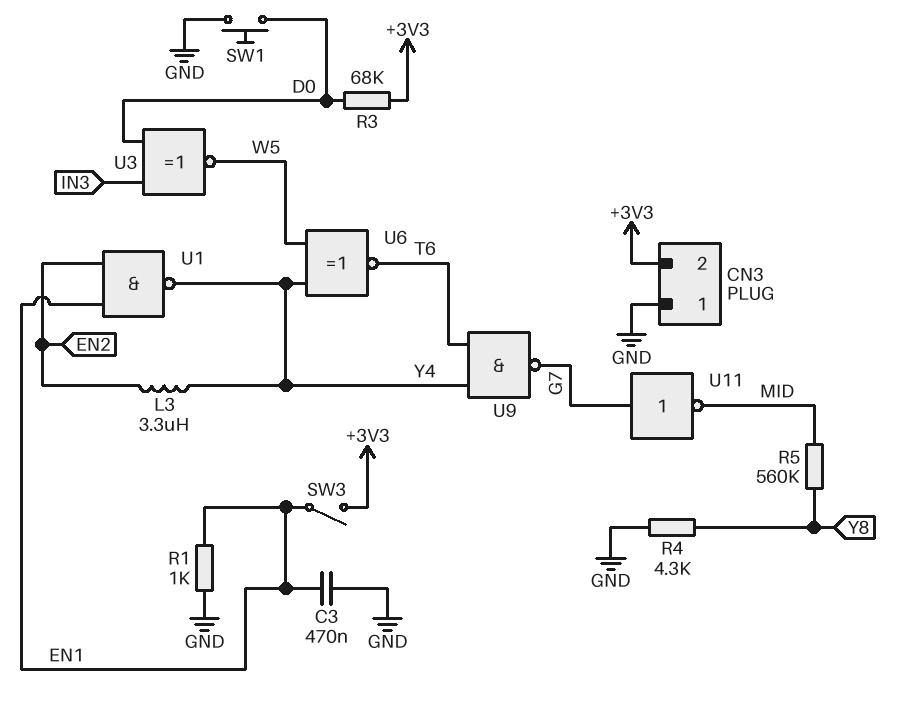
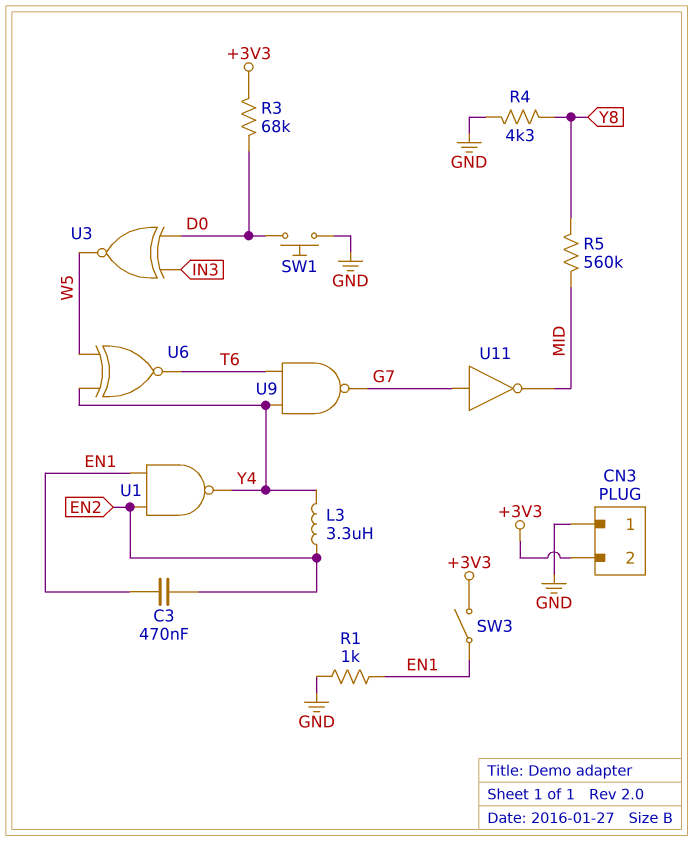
C3: 470nF (EN1, GND) -> 470nF (EN1, EN2)

